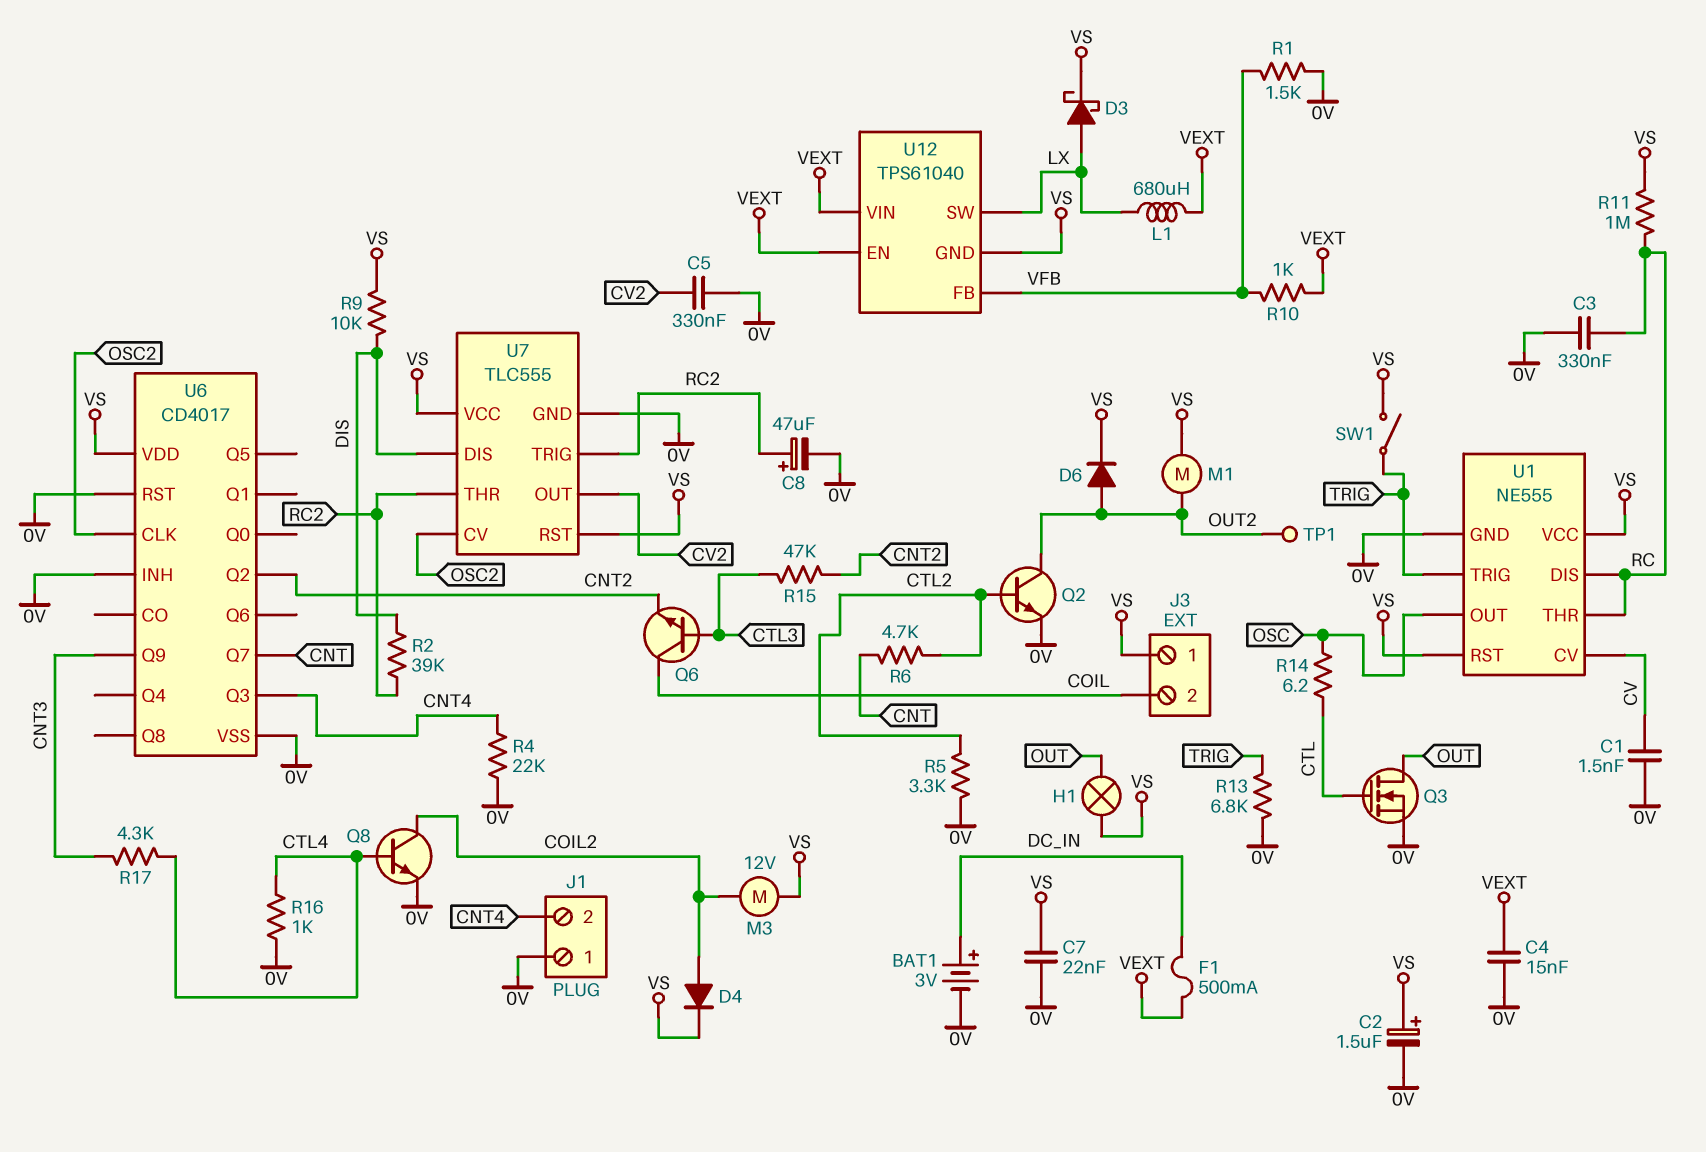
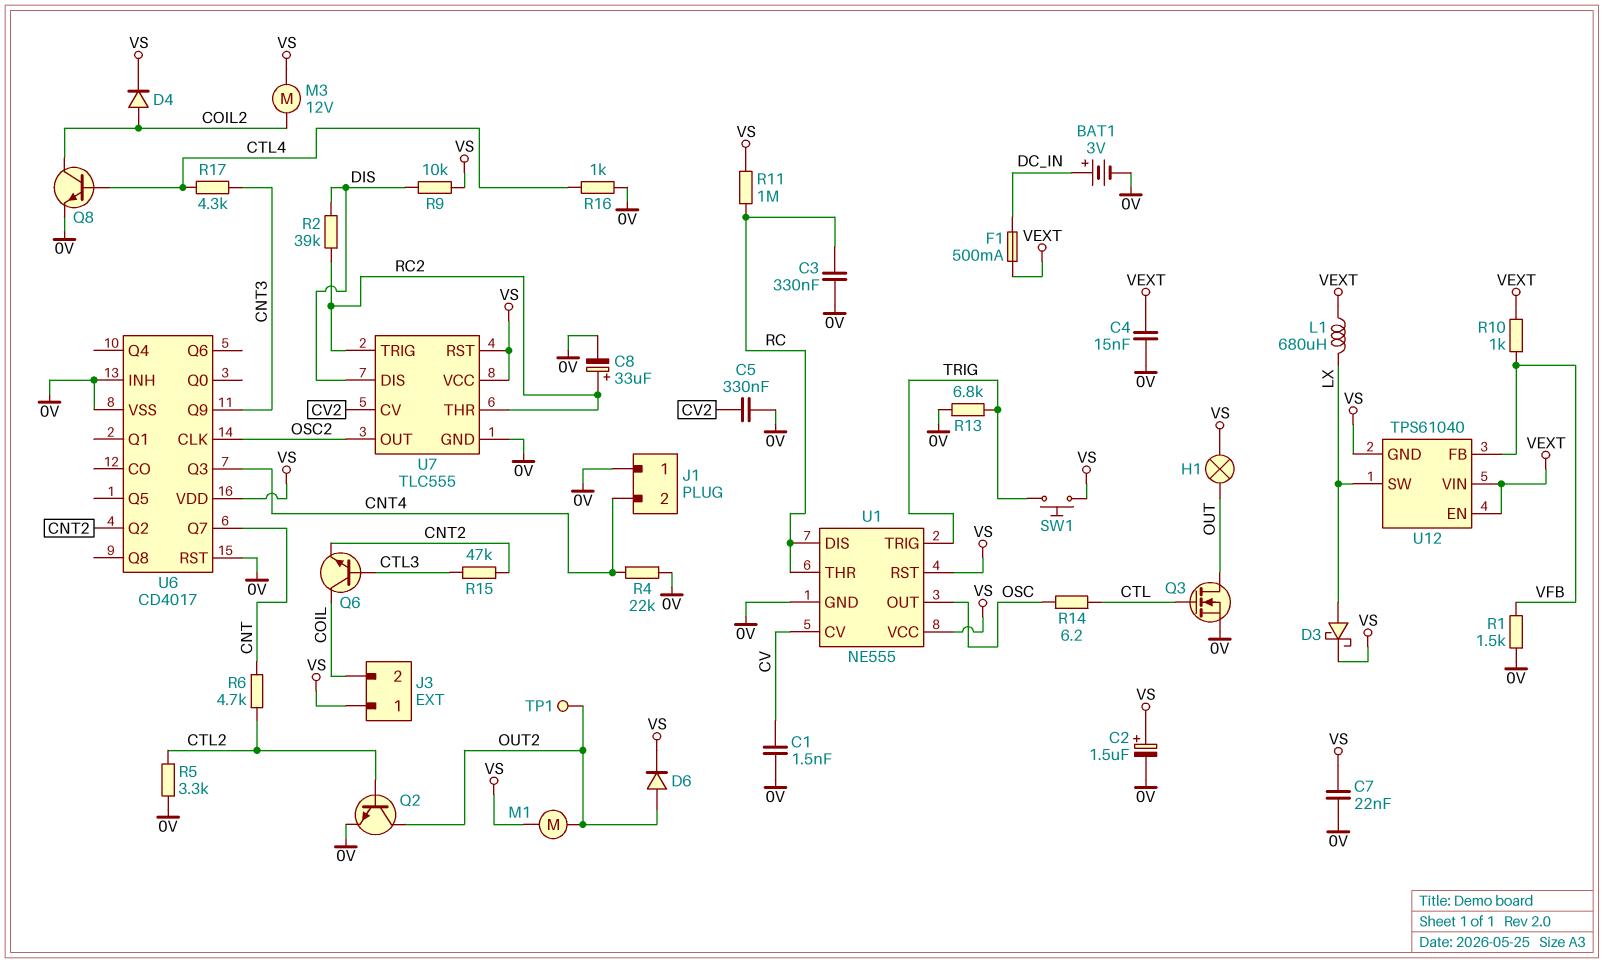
C8: 47uF (plus RC2, minus 0V) -> 33uF (plus RC2, minus 0V)
SW1: switch (TRIG, VS) -> button (TRIG, VS)
U7 pin CV: OSC2 -> CV2
U7 pin OUT: CV2 -> OSC2

